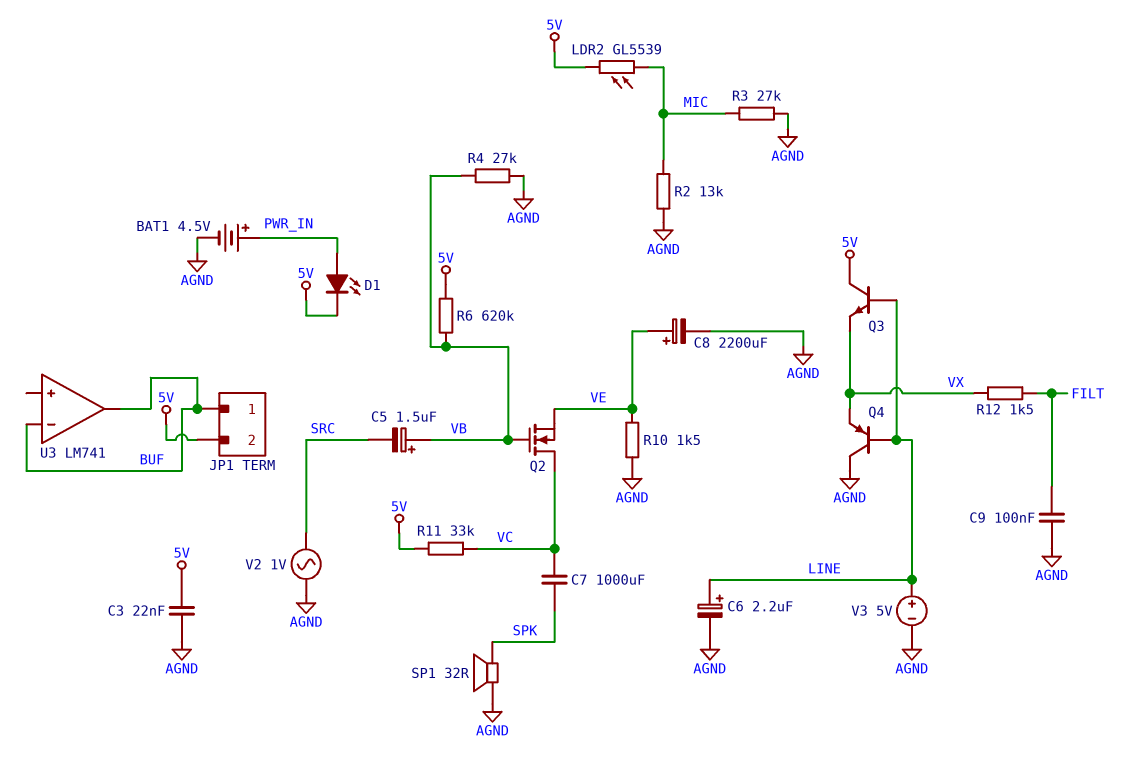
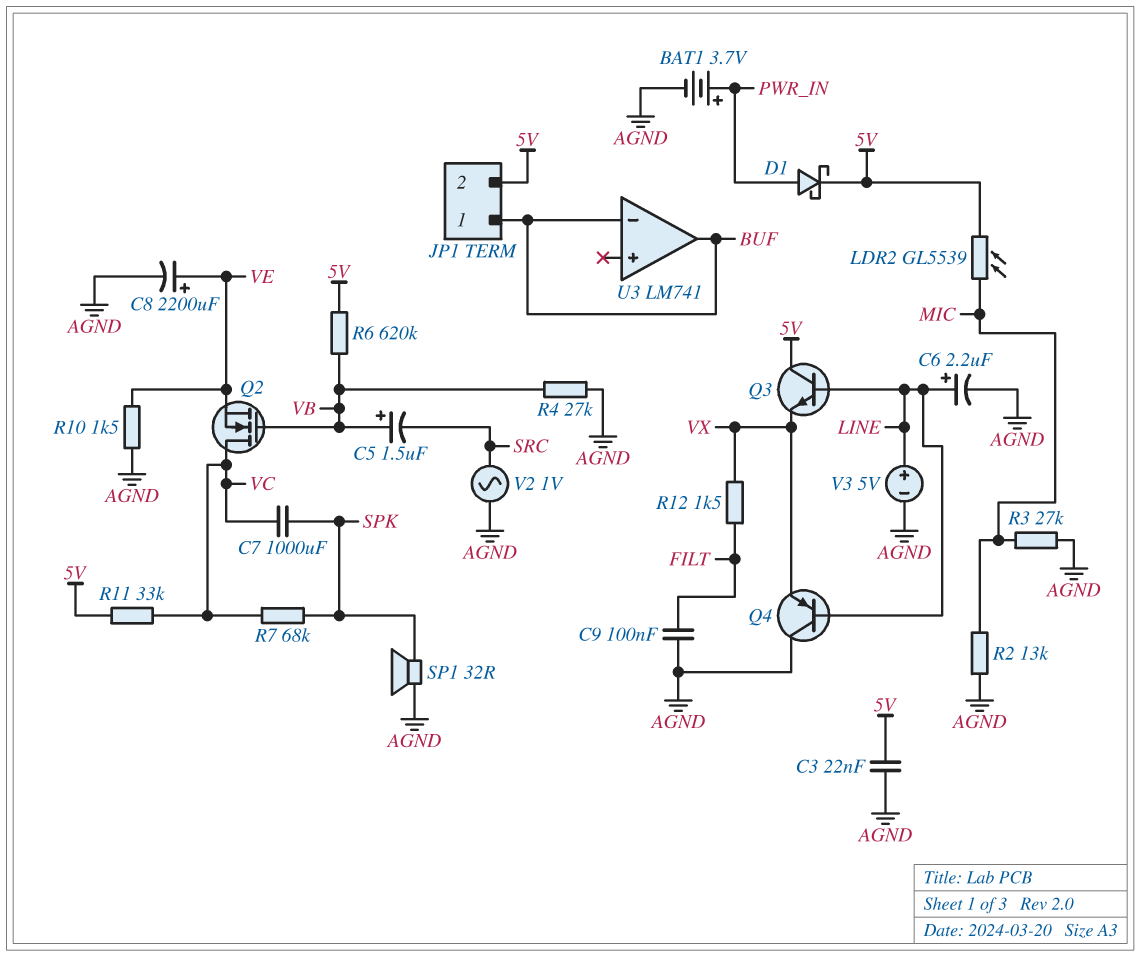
BAT1: 4.5V (plus PWR_IN, minus AGND) -> 3.7V (plus PWR_IN, minus AGND)
D1: LED (A PWR_IN, K 5V) -> schottky (A PWR_IN, K 5V)
R7: none -> 68k (SPK, VC)

